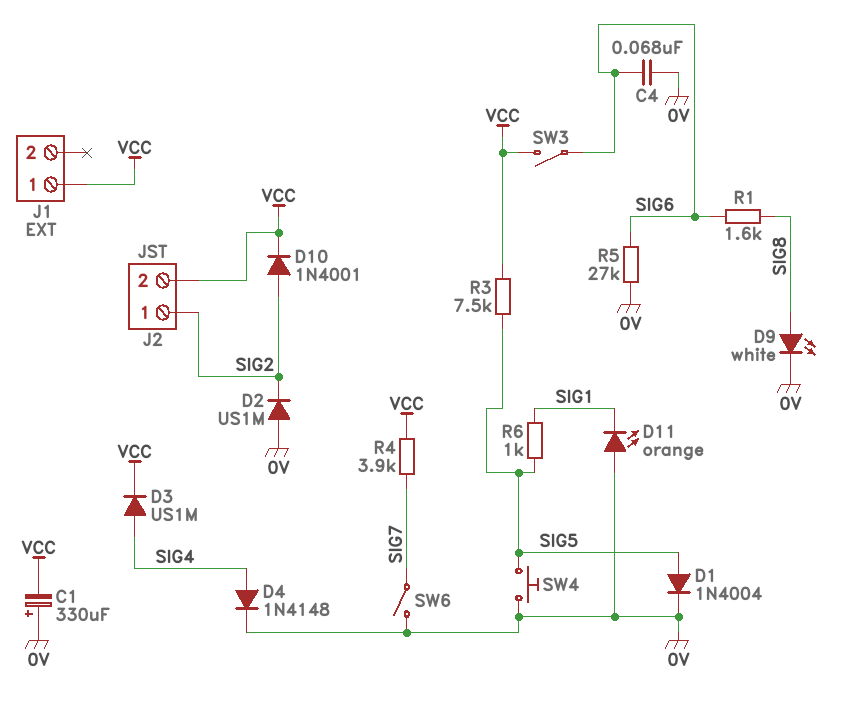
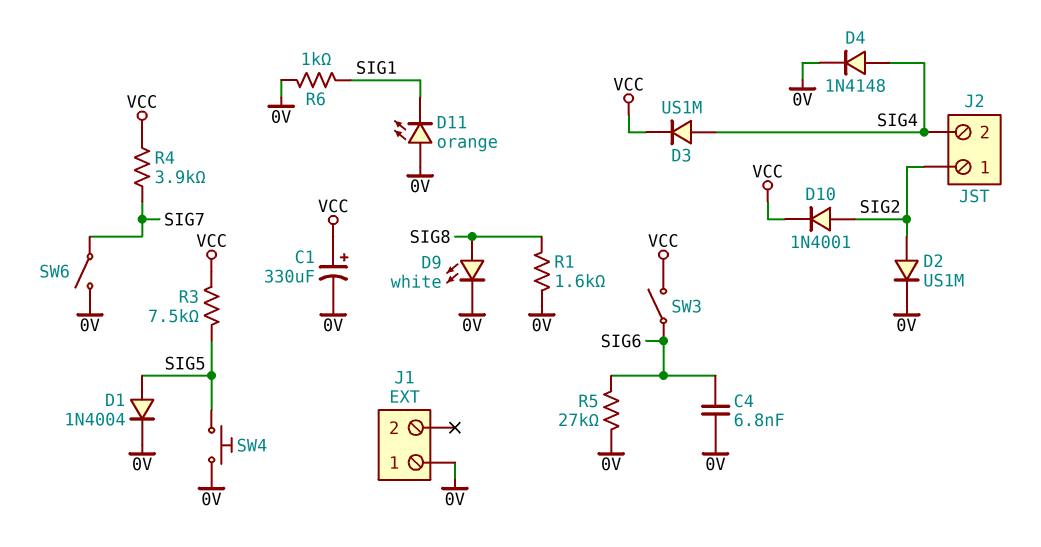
C1: 330uF (plus 0V, minus VCC) -> 330uF (plus VCC, minus 0V)
C4: 68nF (0V, SIG6) -> 6.8nF (0V, SIG6)
D2: diode US1M (A 0V, K SIG2) -> diode US1M (A SIG2, K 0V)
J1 pin 1: VCC -> 0V
J2 pin 2: VCC -> SIG4
R1: 1.6k (SIG6, SIG8) -> 1.6k (0V, SIG8)
R6: 1k (SIG1, SIG5) -> 1k (0V, SIG1)

